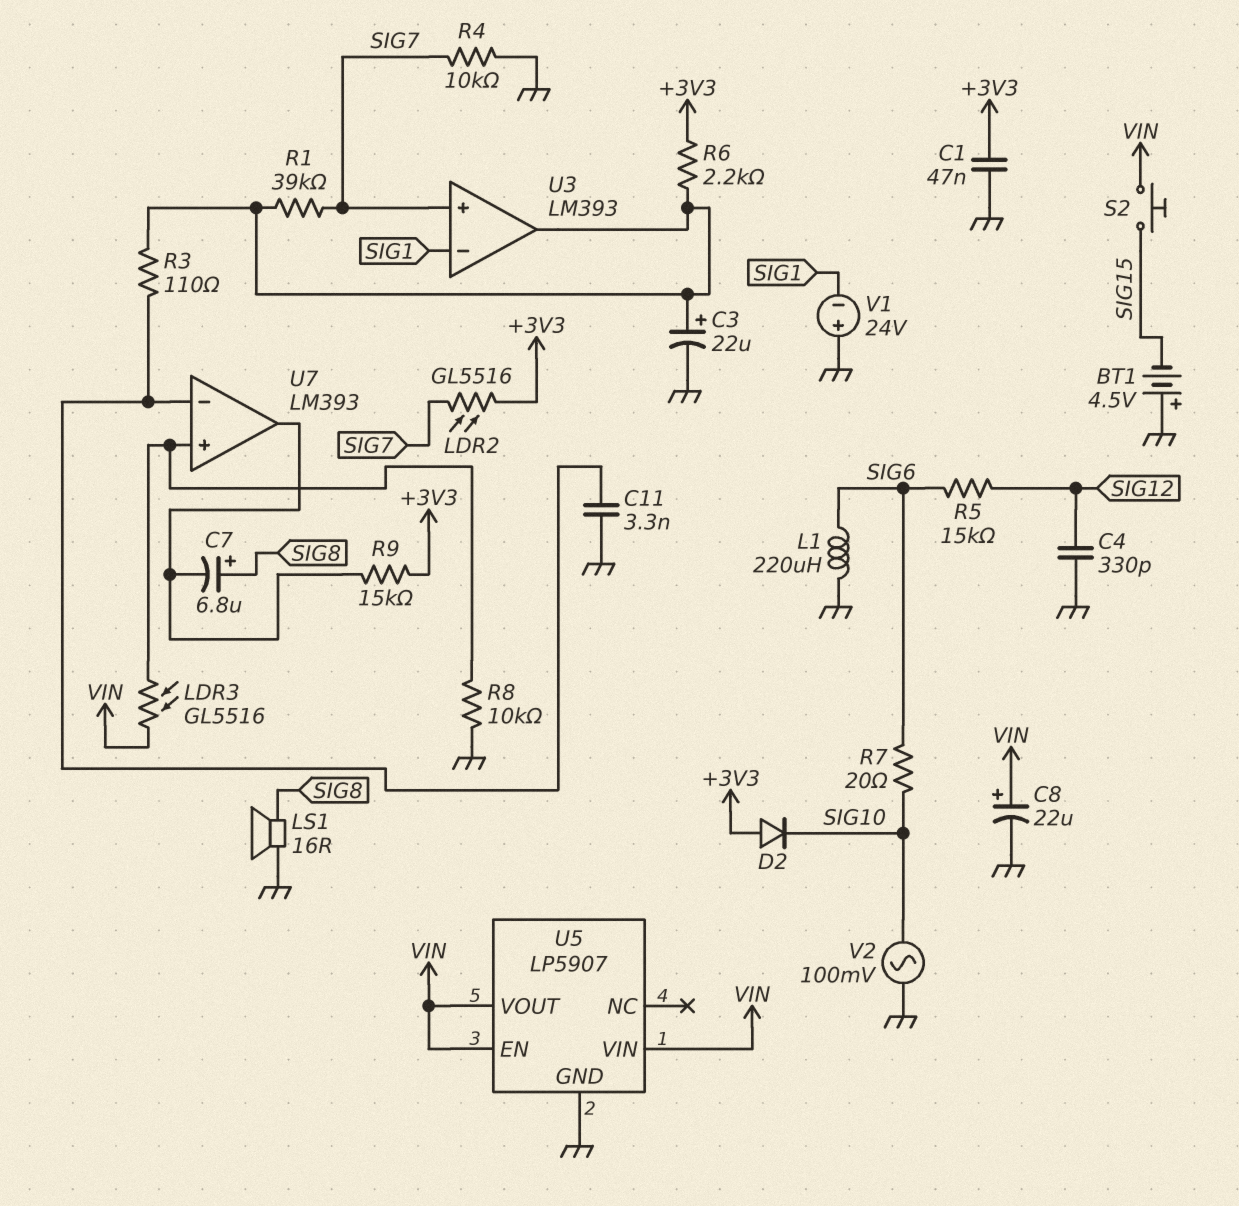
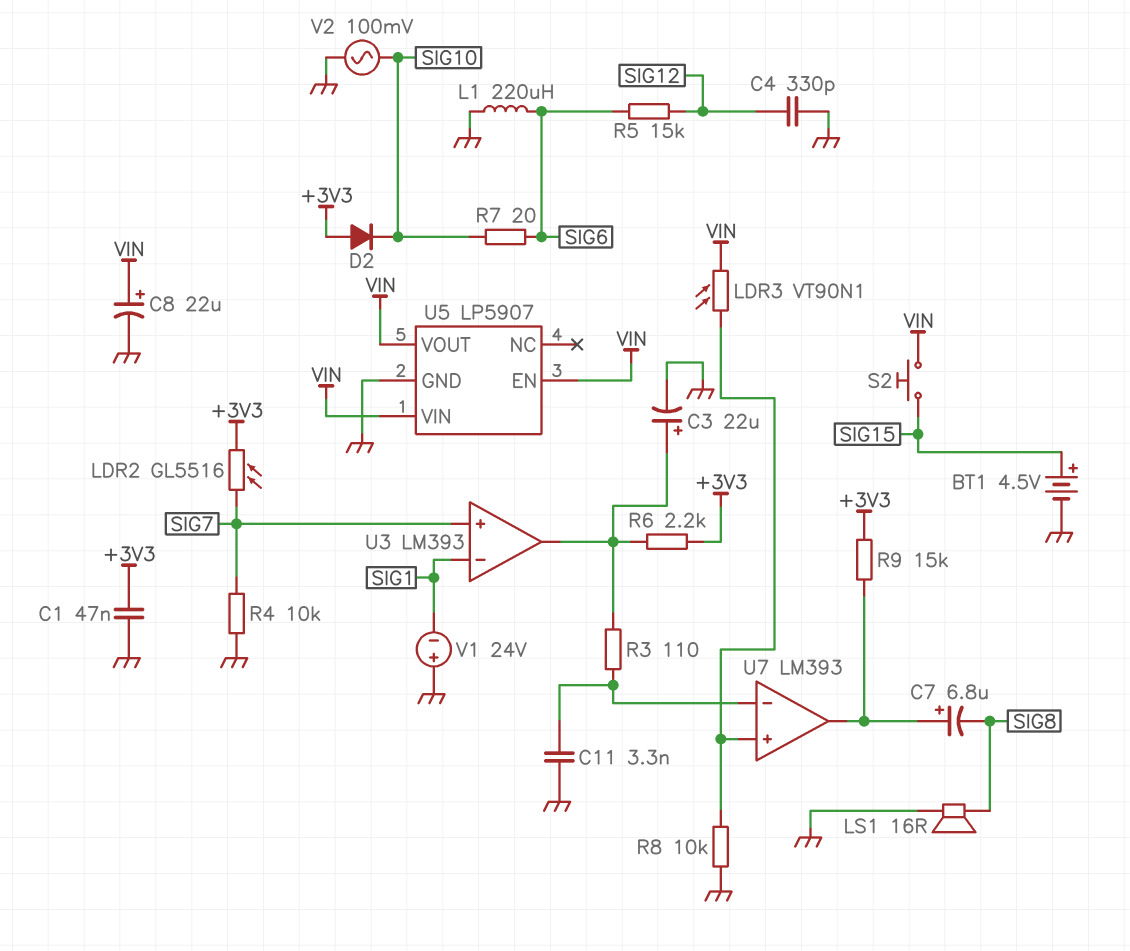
BT1: 4.5V (plus GND, minus SIG15) -> 4.5V (plus SIG15, minus GND)
C7: 6.8uF (plus SIG8, minus U7/out) -> 6.8uF (plus U7/out, minus SIG8)
LDR3: GL5516 (U7/in+, VIN) -> VT90N1 (U7/in+, VIN)
R1: 39k (SIG7, U3/out) -> none

